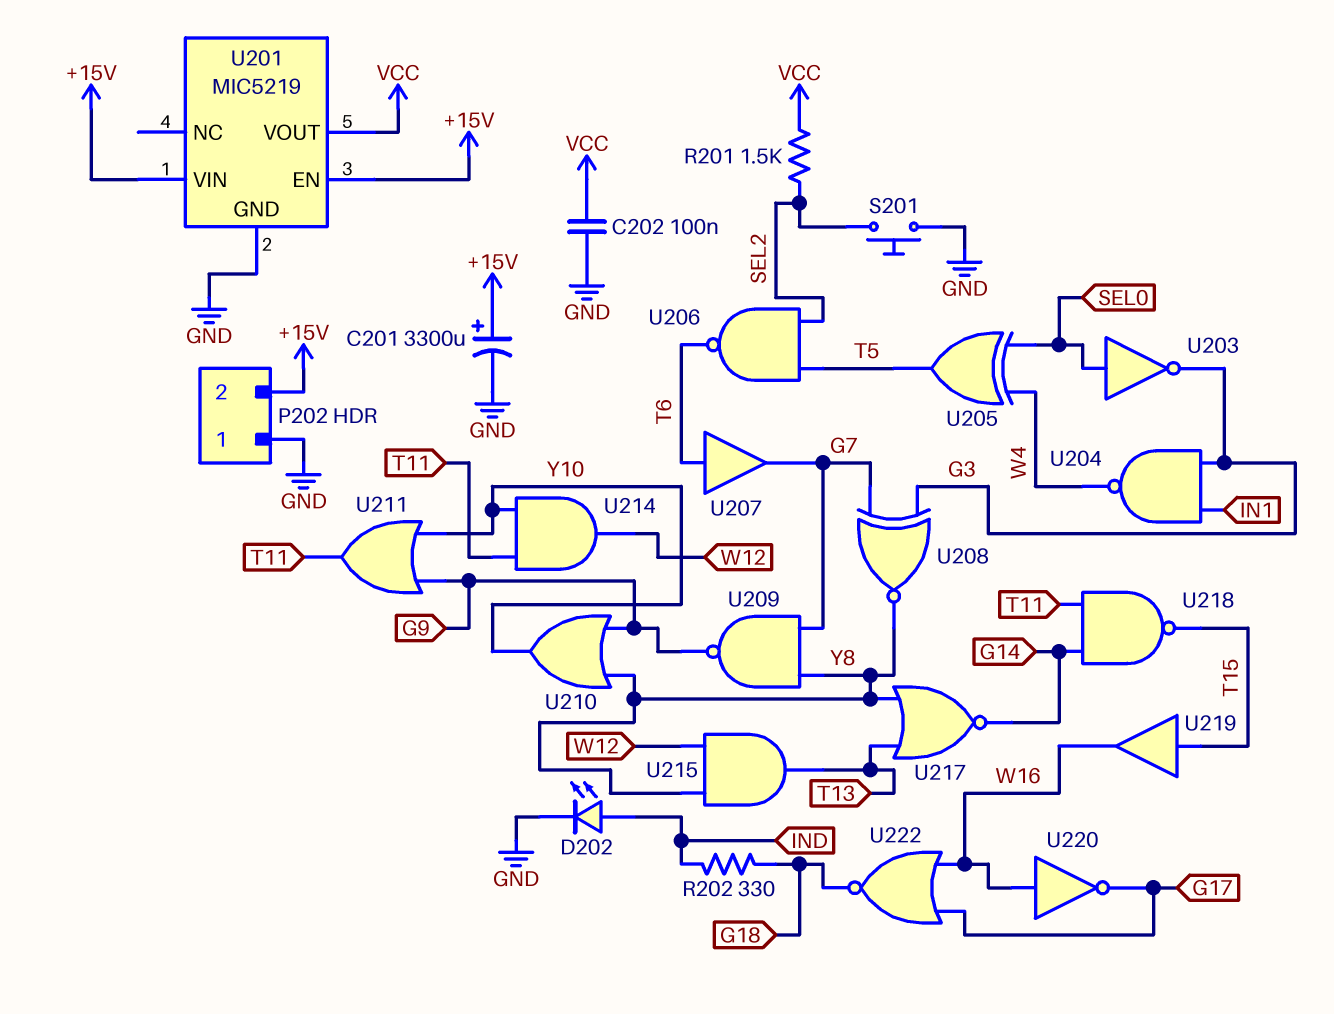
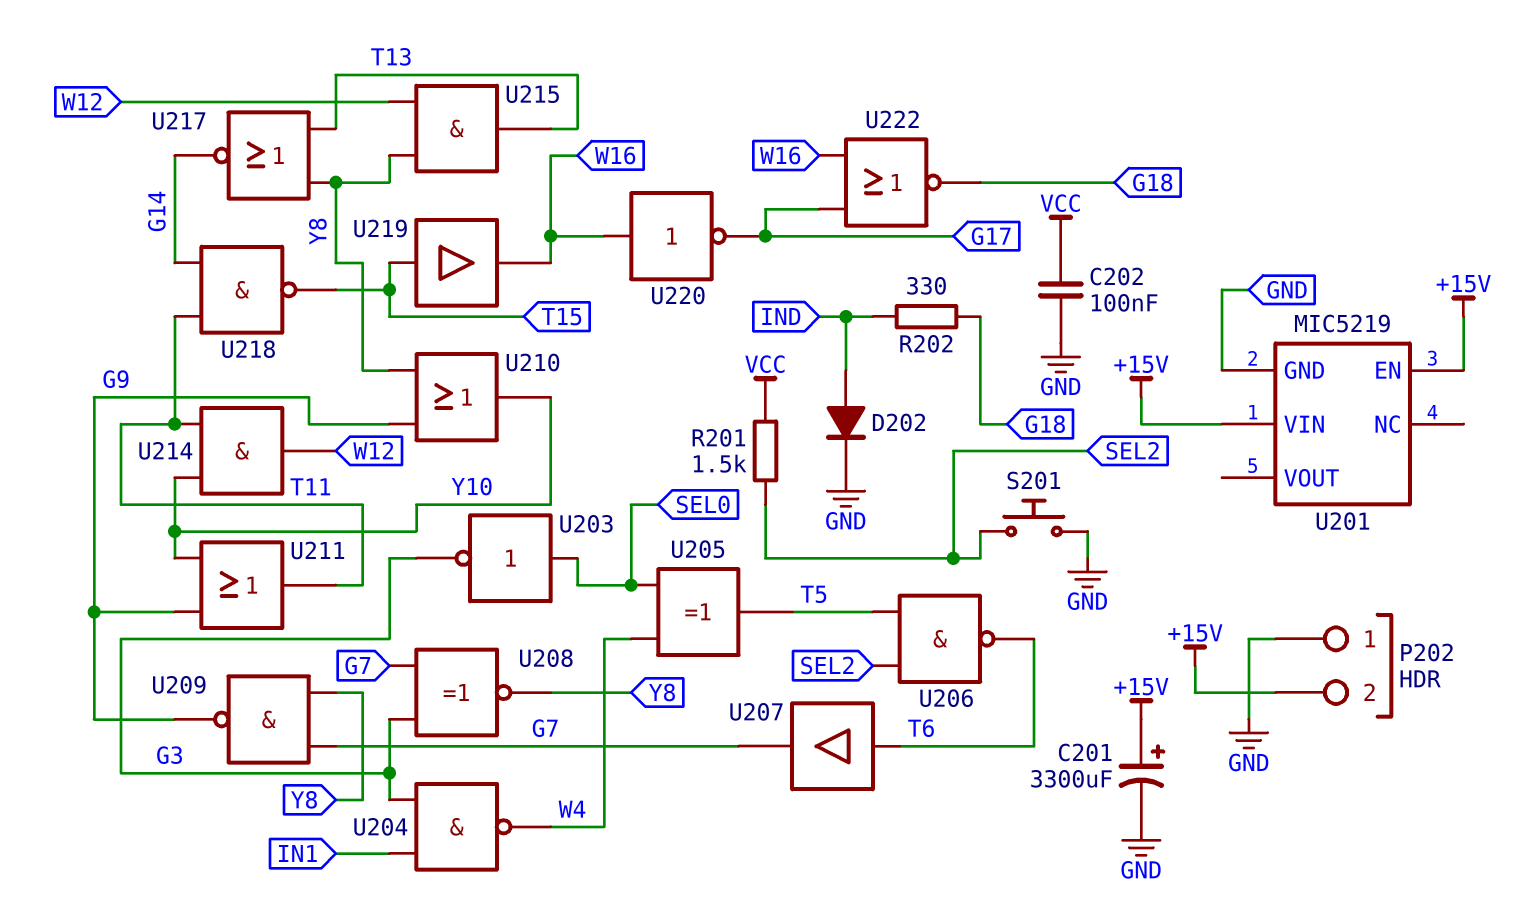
D202: LED (A IND, K GND) -> diode (A IND, K GND)
U201 pin VOUT: VCC -> none

